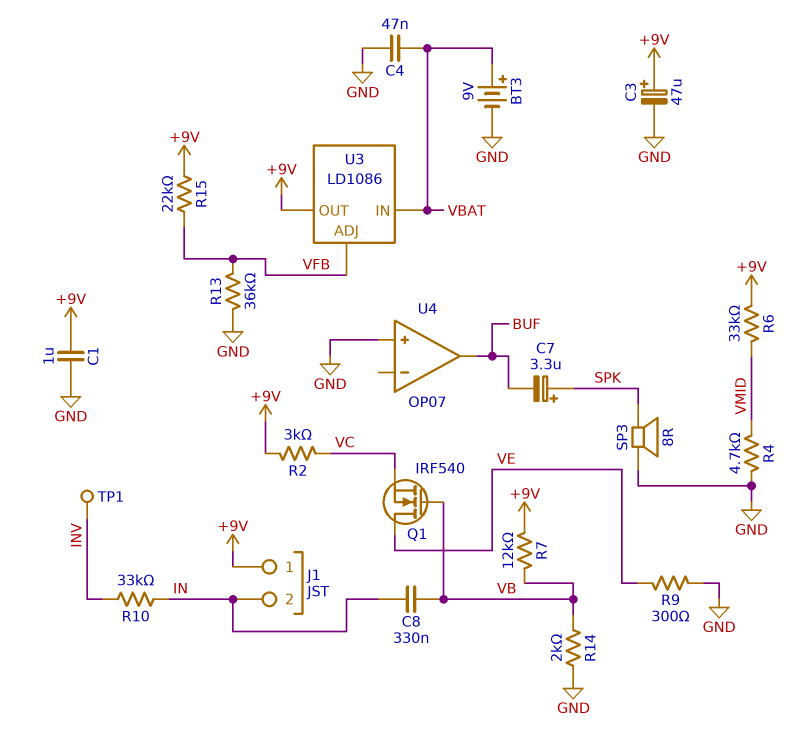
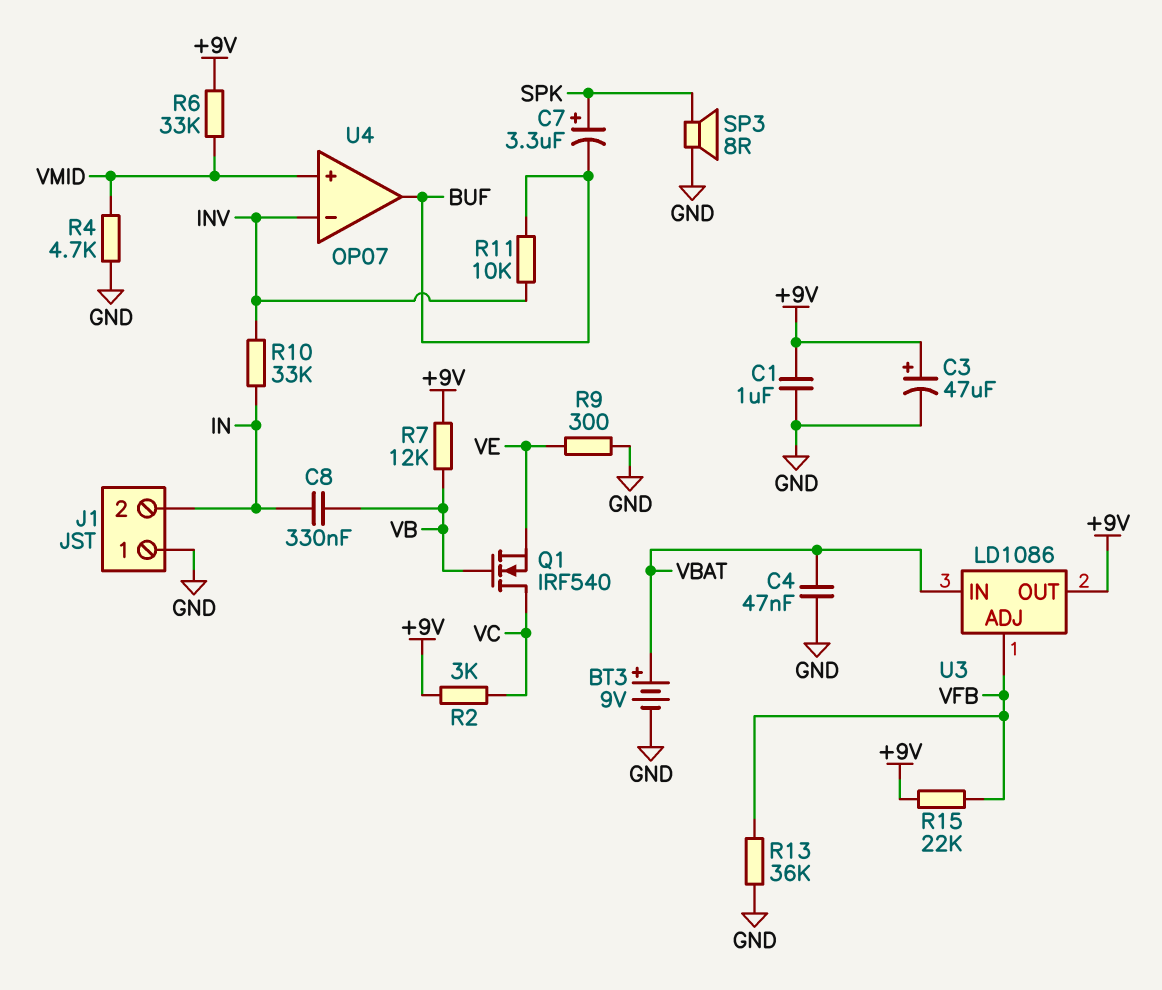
J1 pin 1: +9V -> GND
Q1: NMOS IRF540 (G VB, D VE, S VC) -> NMOS IRF540 (G VB, D VC, S VE)
R11: none -> 10k (BUF, INV)
R14: 2k (GND, VB) -> none
TP1: test point (INV) -> none
U4 pin in+: GND -> VMID
U4 pin in-: none -> INV

